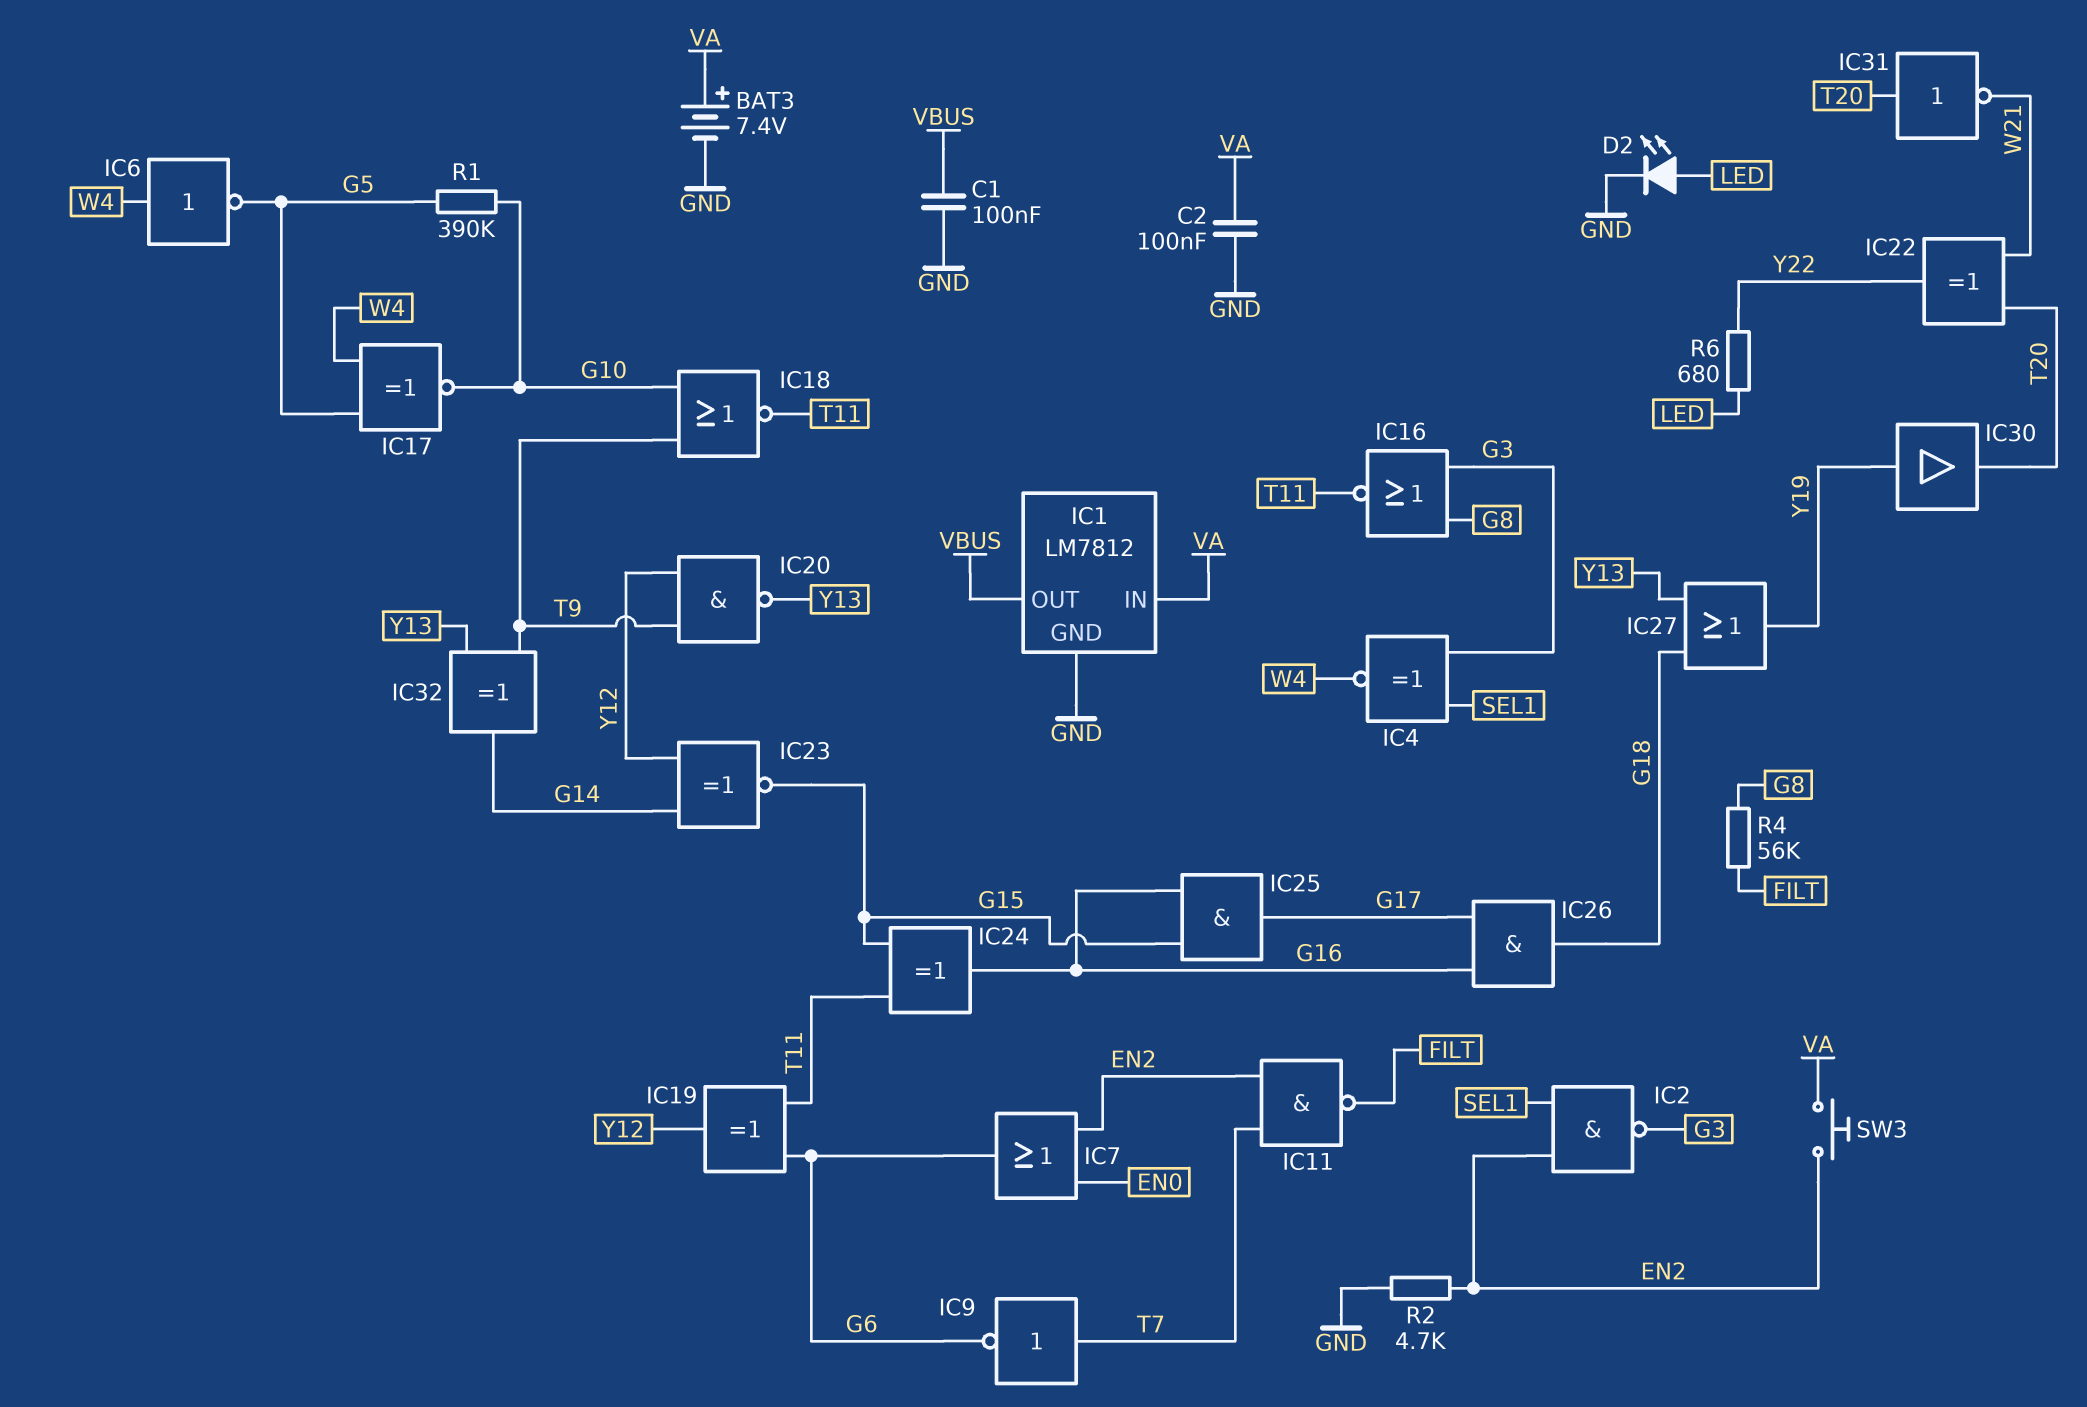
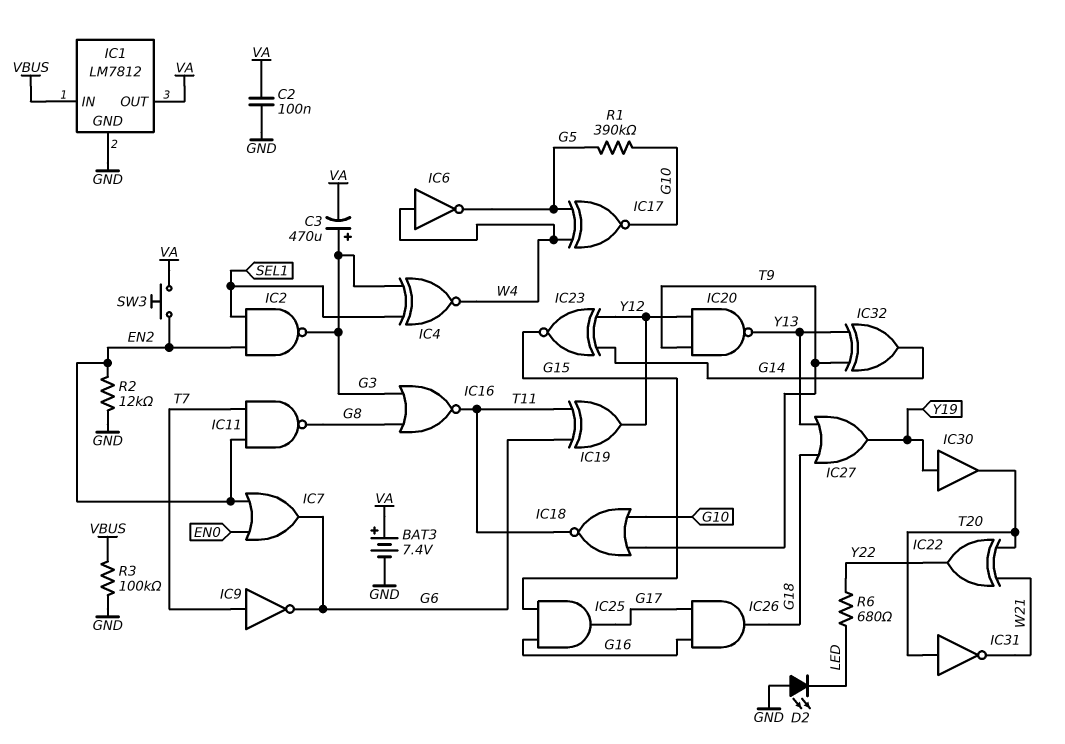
C1: 100nF (GND, VBUS) -> none
C3: none -> 470uF (plus G3, minus VA)
D2: LED (A LED, K GND) -> LED (A GND, K LED)
IC1 pin IN: VA -> VBUS
IC1 pin OUT: VBUS -> VA
IC11: NAND (in EN2, in T7, out FILT) -> NAND (in EN2, in T7, out G8)
IC24: XOR (in G15, in T11, out G16) -> none
R2: 4.7k (EN2, GND) -> 12k (EN2, GND)
R3: none -> 100k (GND, VBUS)
R4: 56k (FILT, G8) -> none

